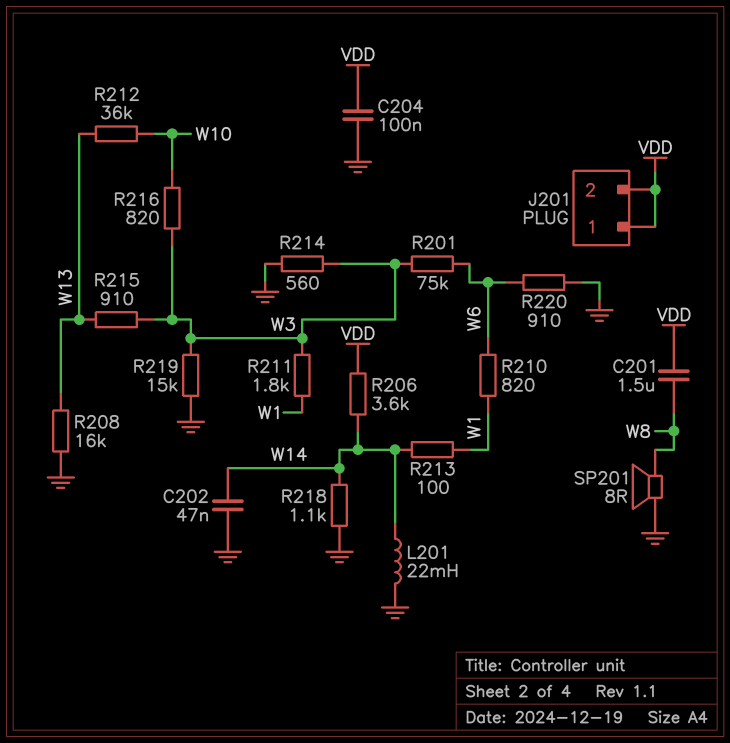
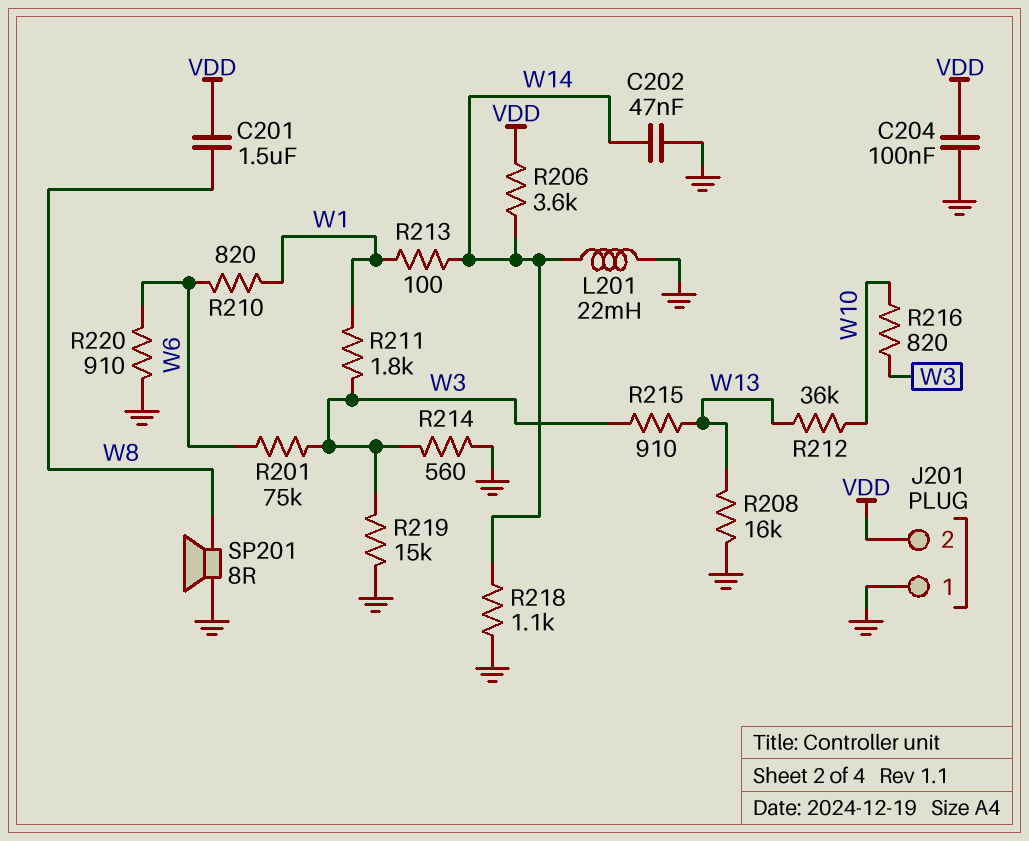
J201 pin 1: VDD -> GND

